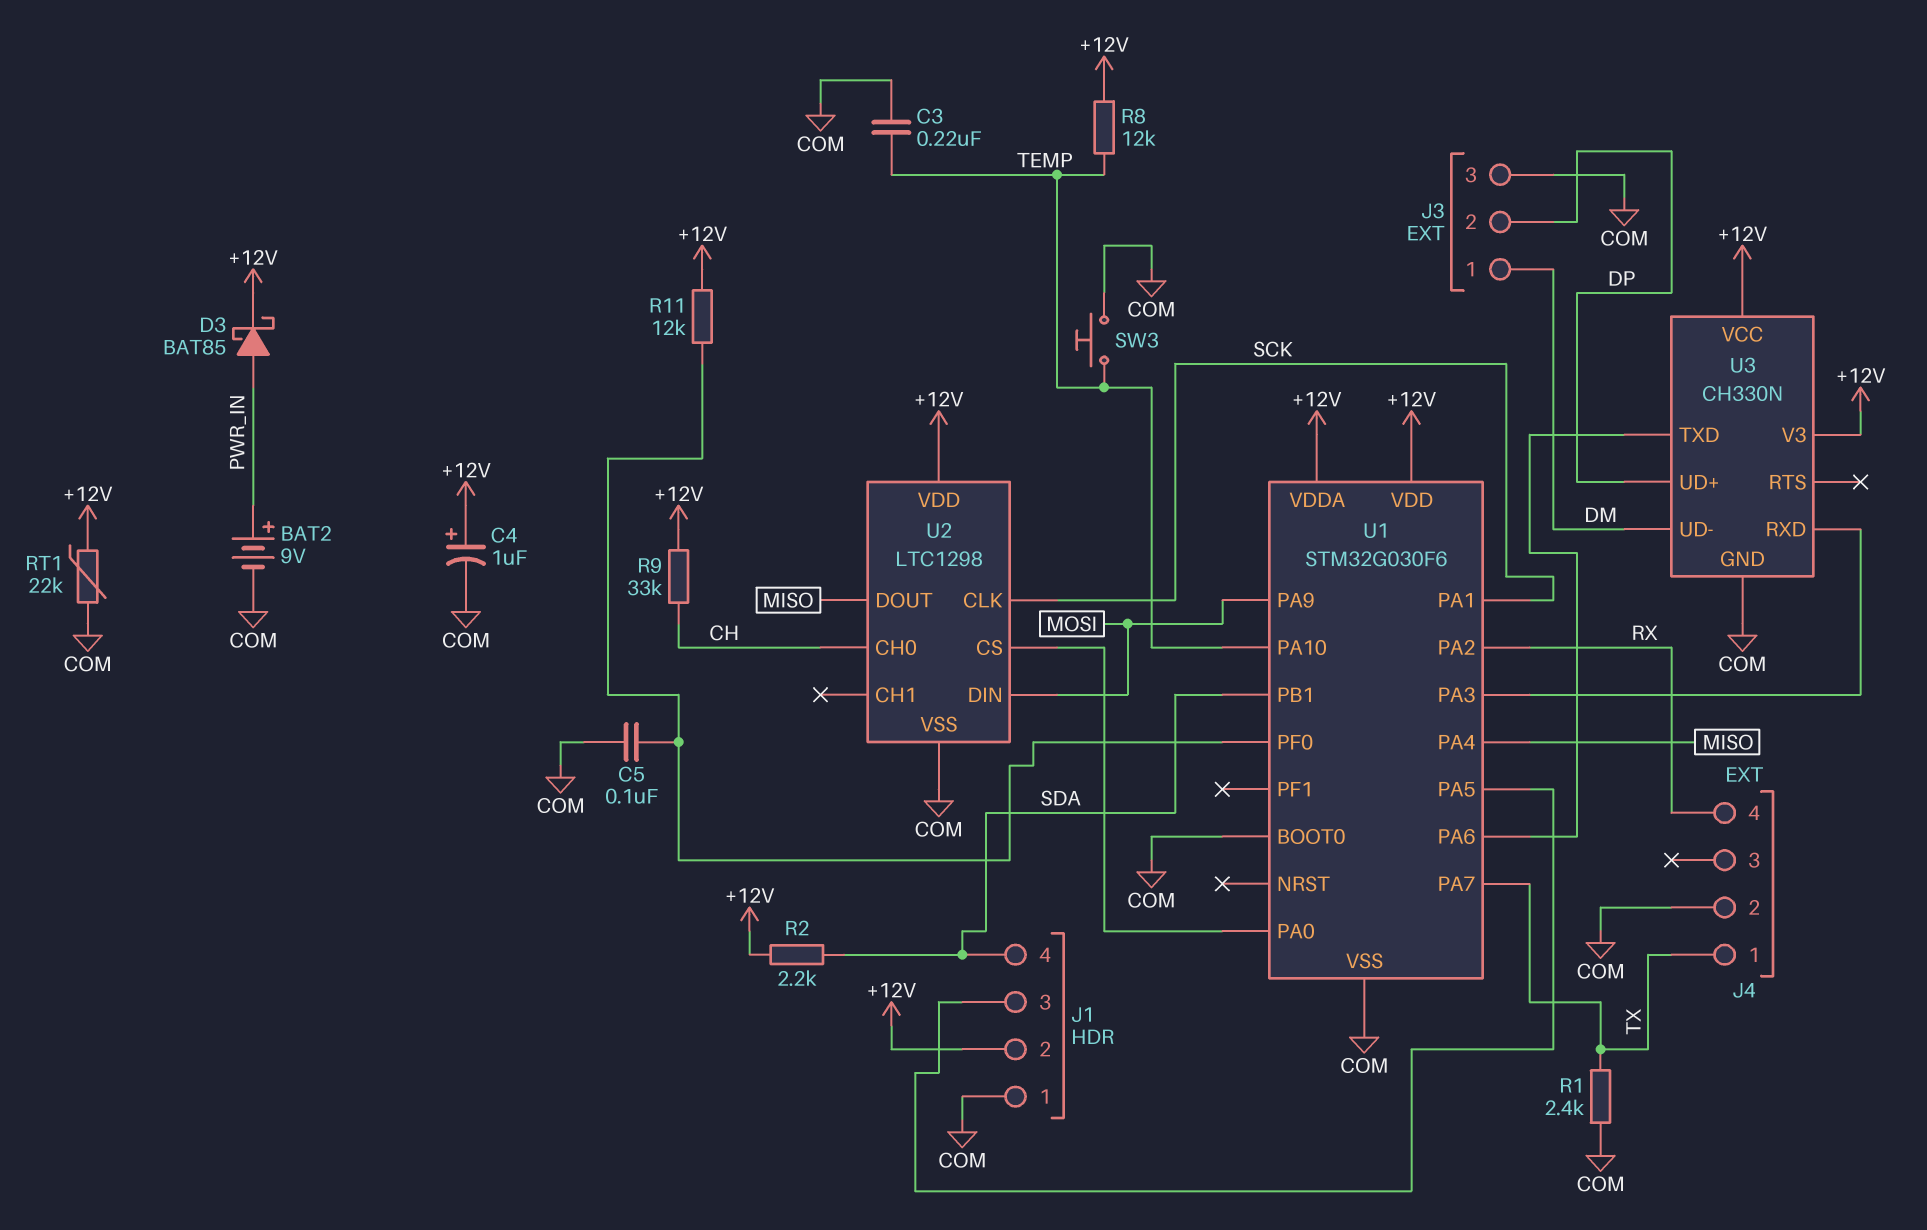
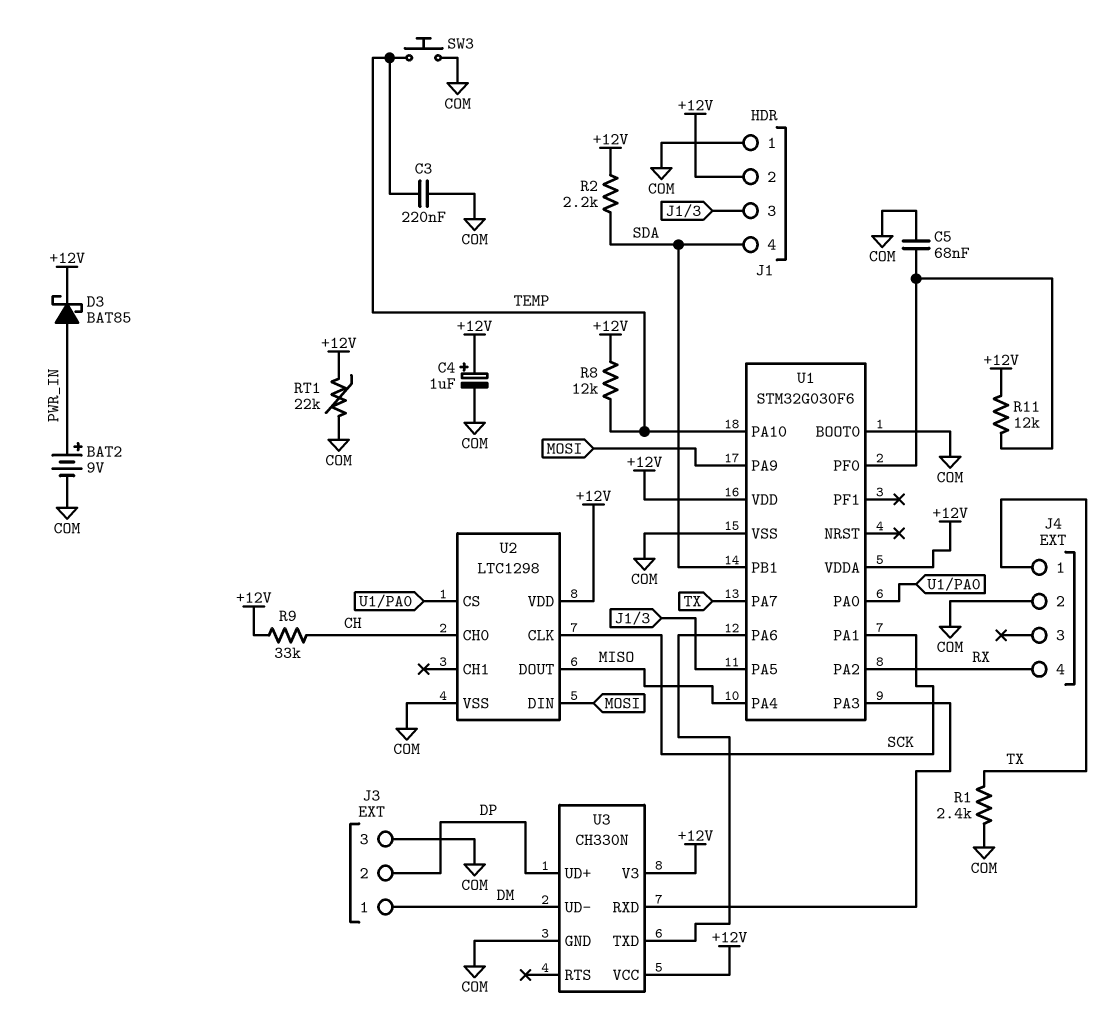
C5: 100nF (COM, U1/PF0) -> 68nF (COM, U1/PF0)

